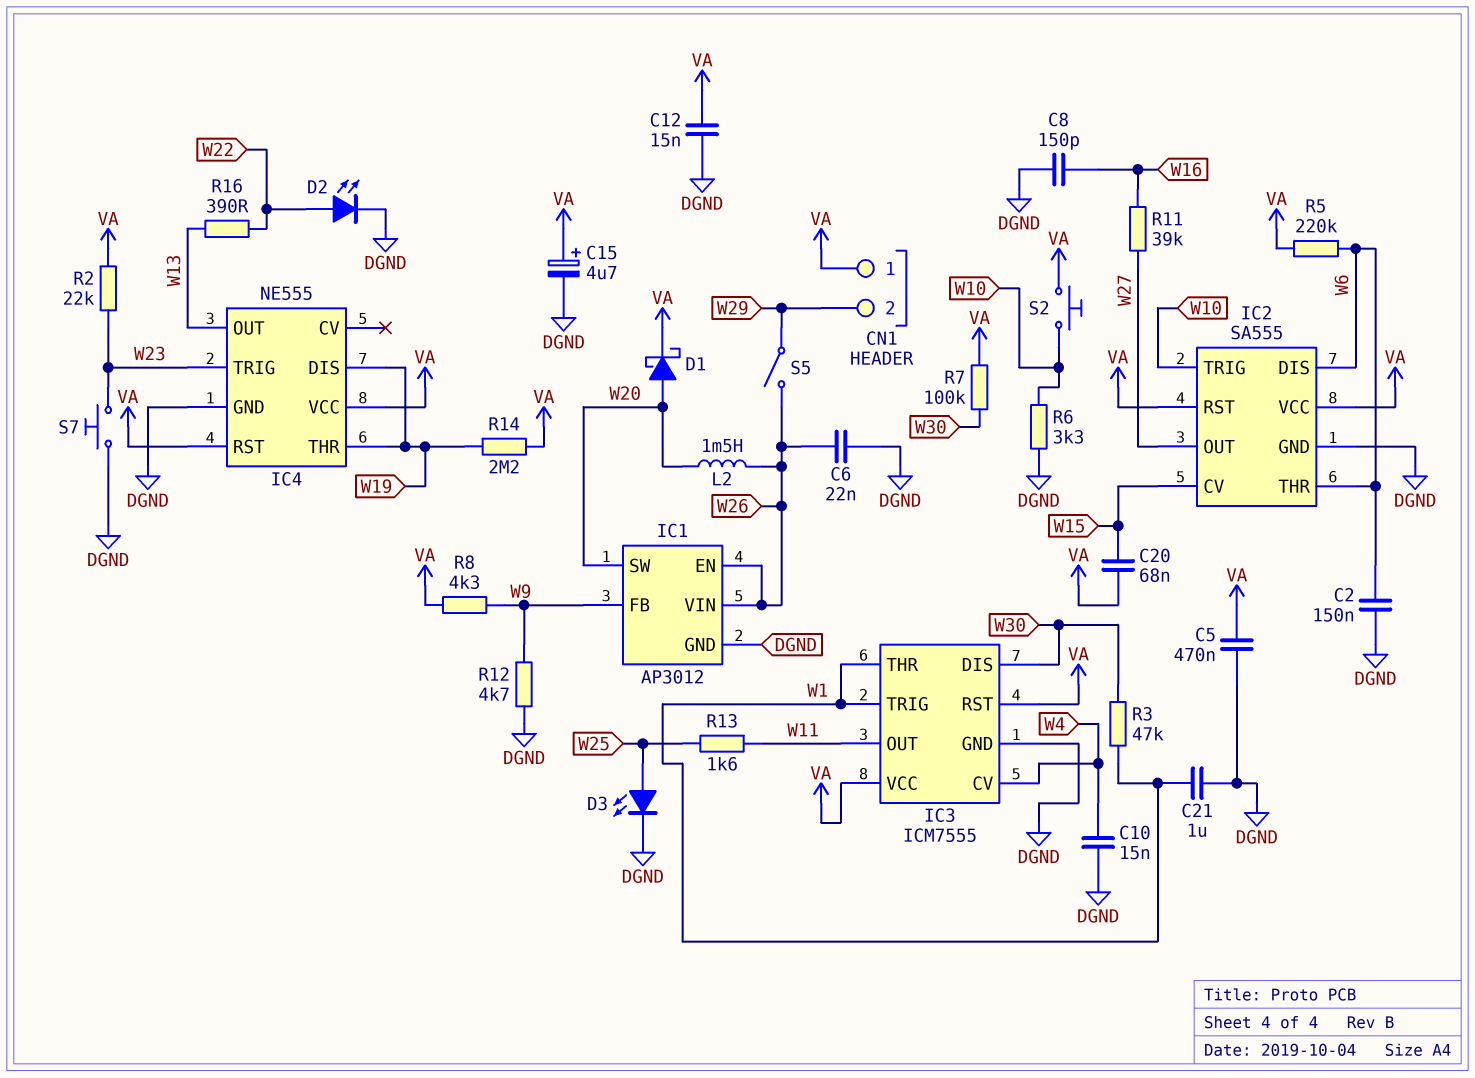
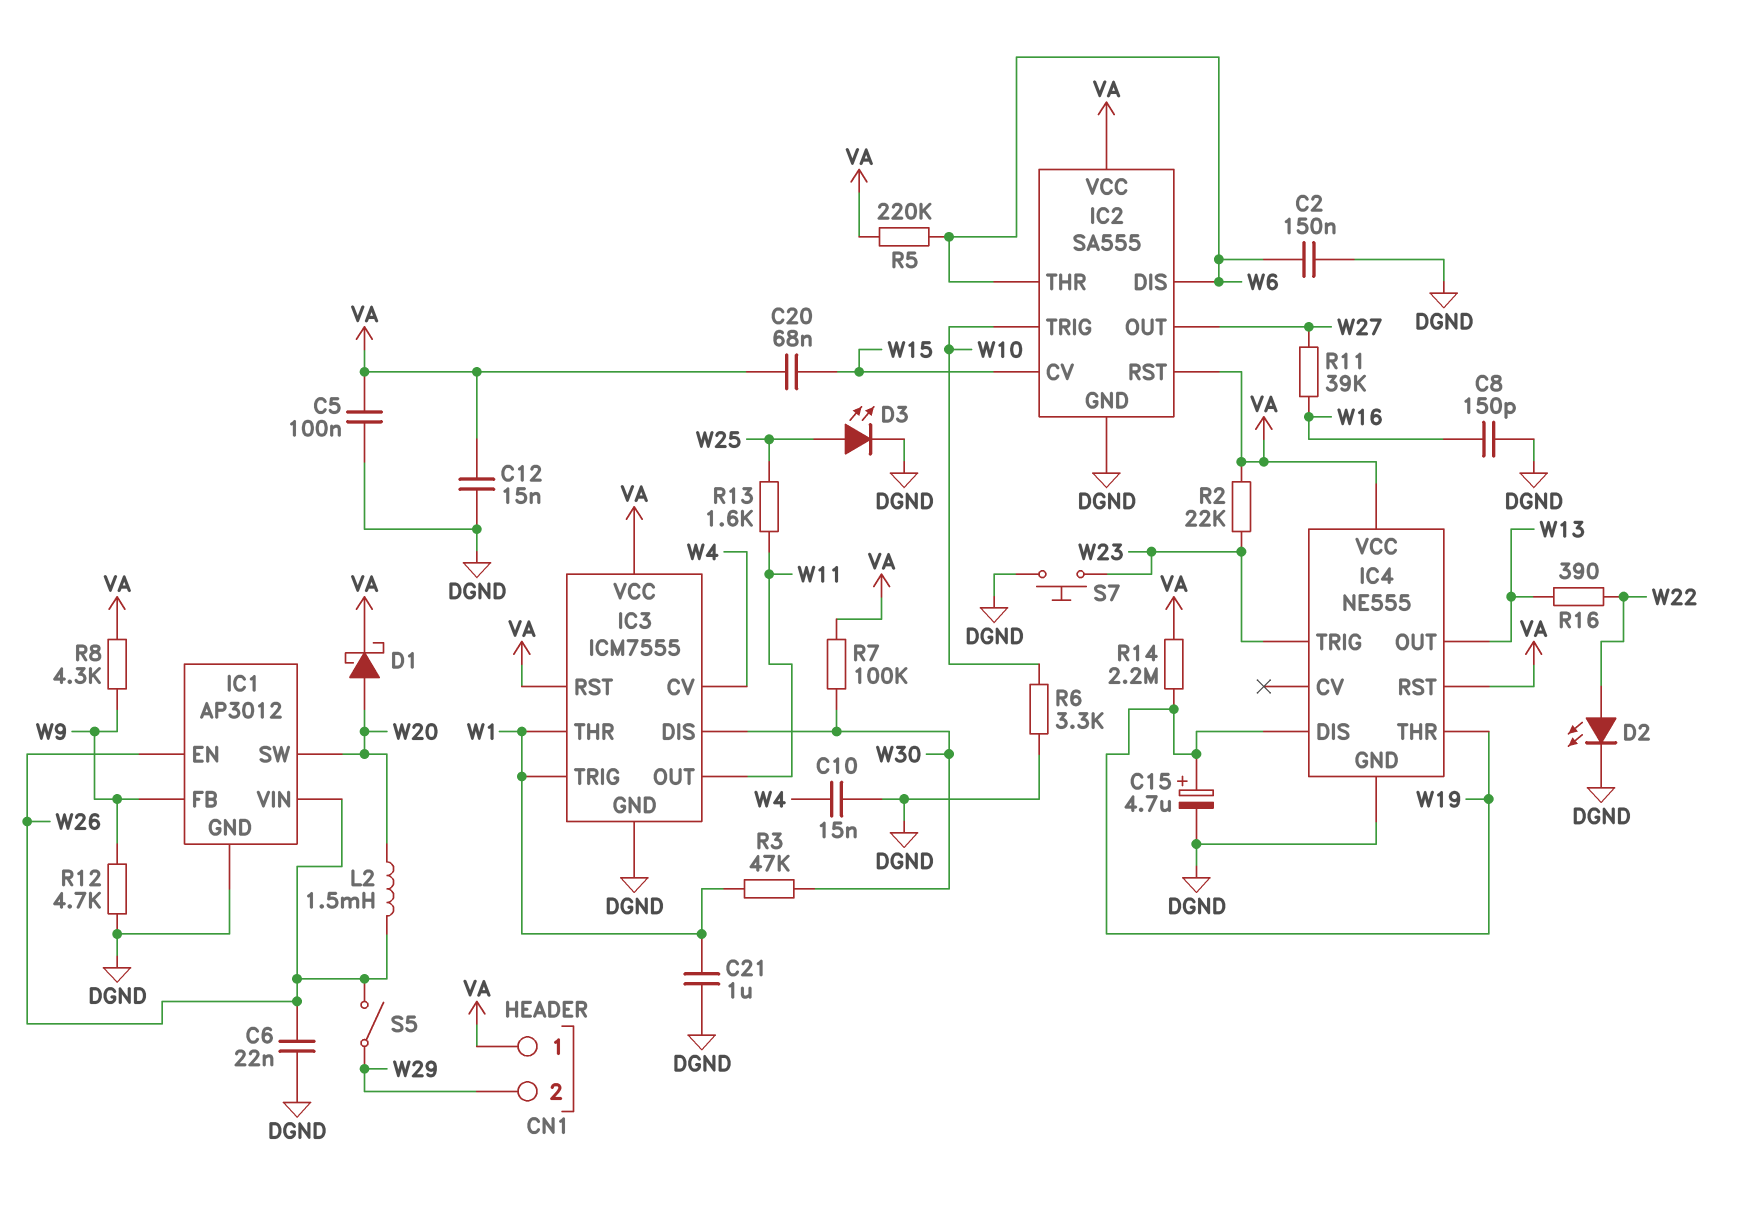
C5: 470nF (DGND, VA) -> 100nF (DGND, VA)
C15: 4.7uF (plus VA, minus DGND) -> 4.7uF (plus W19, minus DGND)
S2: button (VA, W10) -> none

